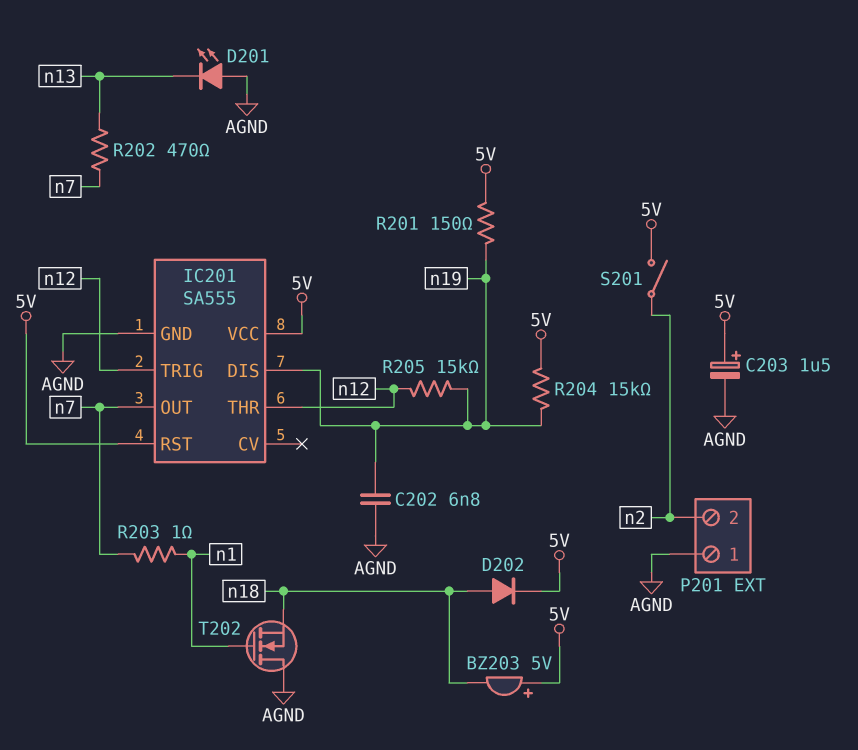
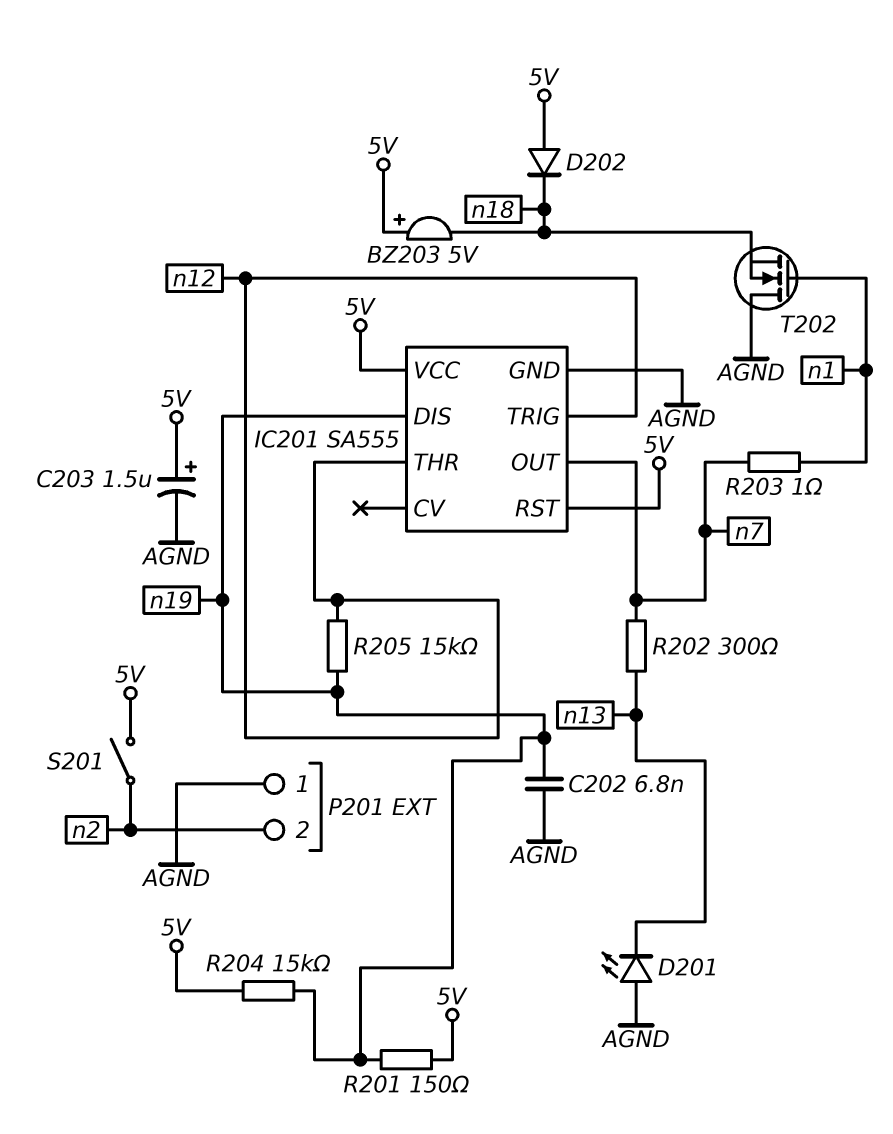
D202: diode (A n18, K 5V) -> diode (A 5V, K n18)
R202: 470 (n7, n13) -> 300 (n7, n13)

